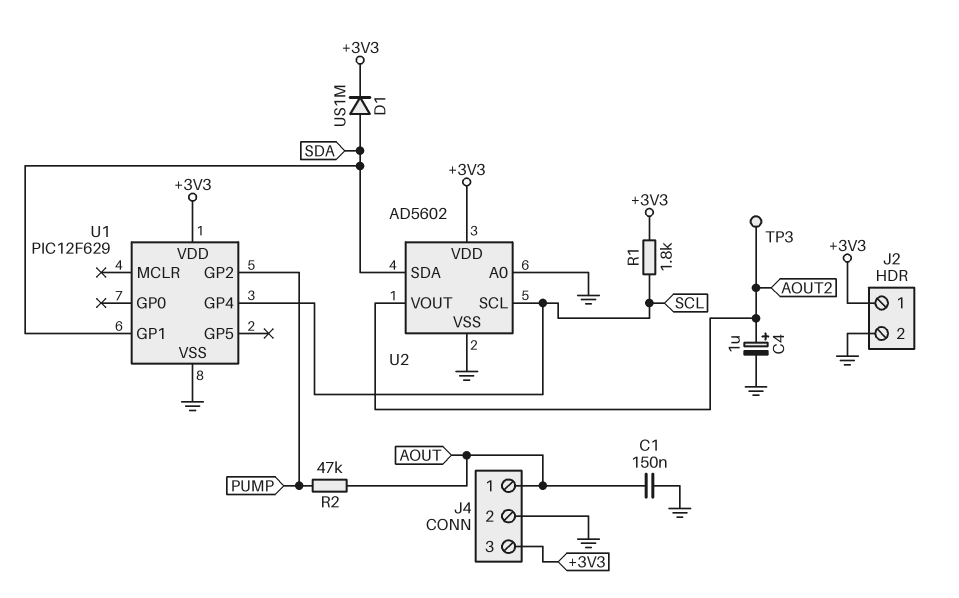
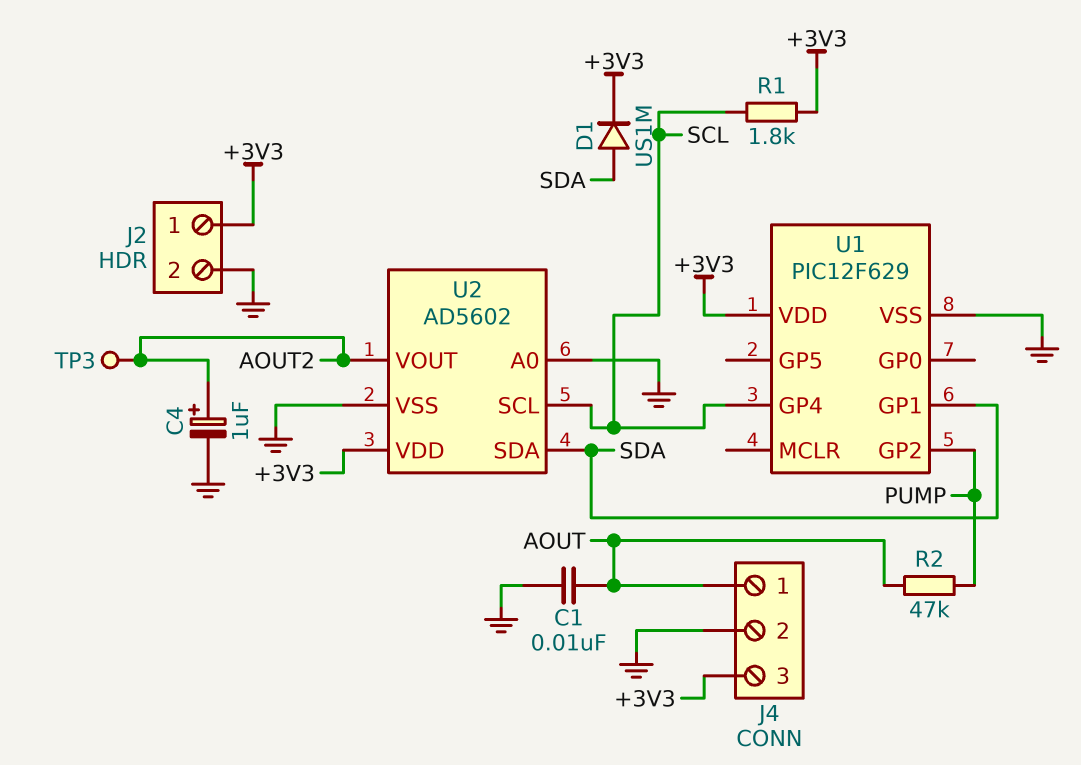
C1: 150nF (AOUT, GND) -> 10nF (AOUT, GND)

